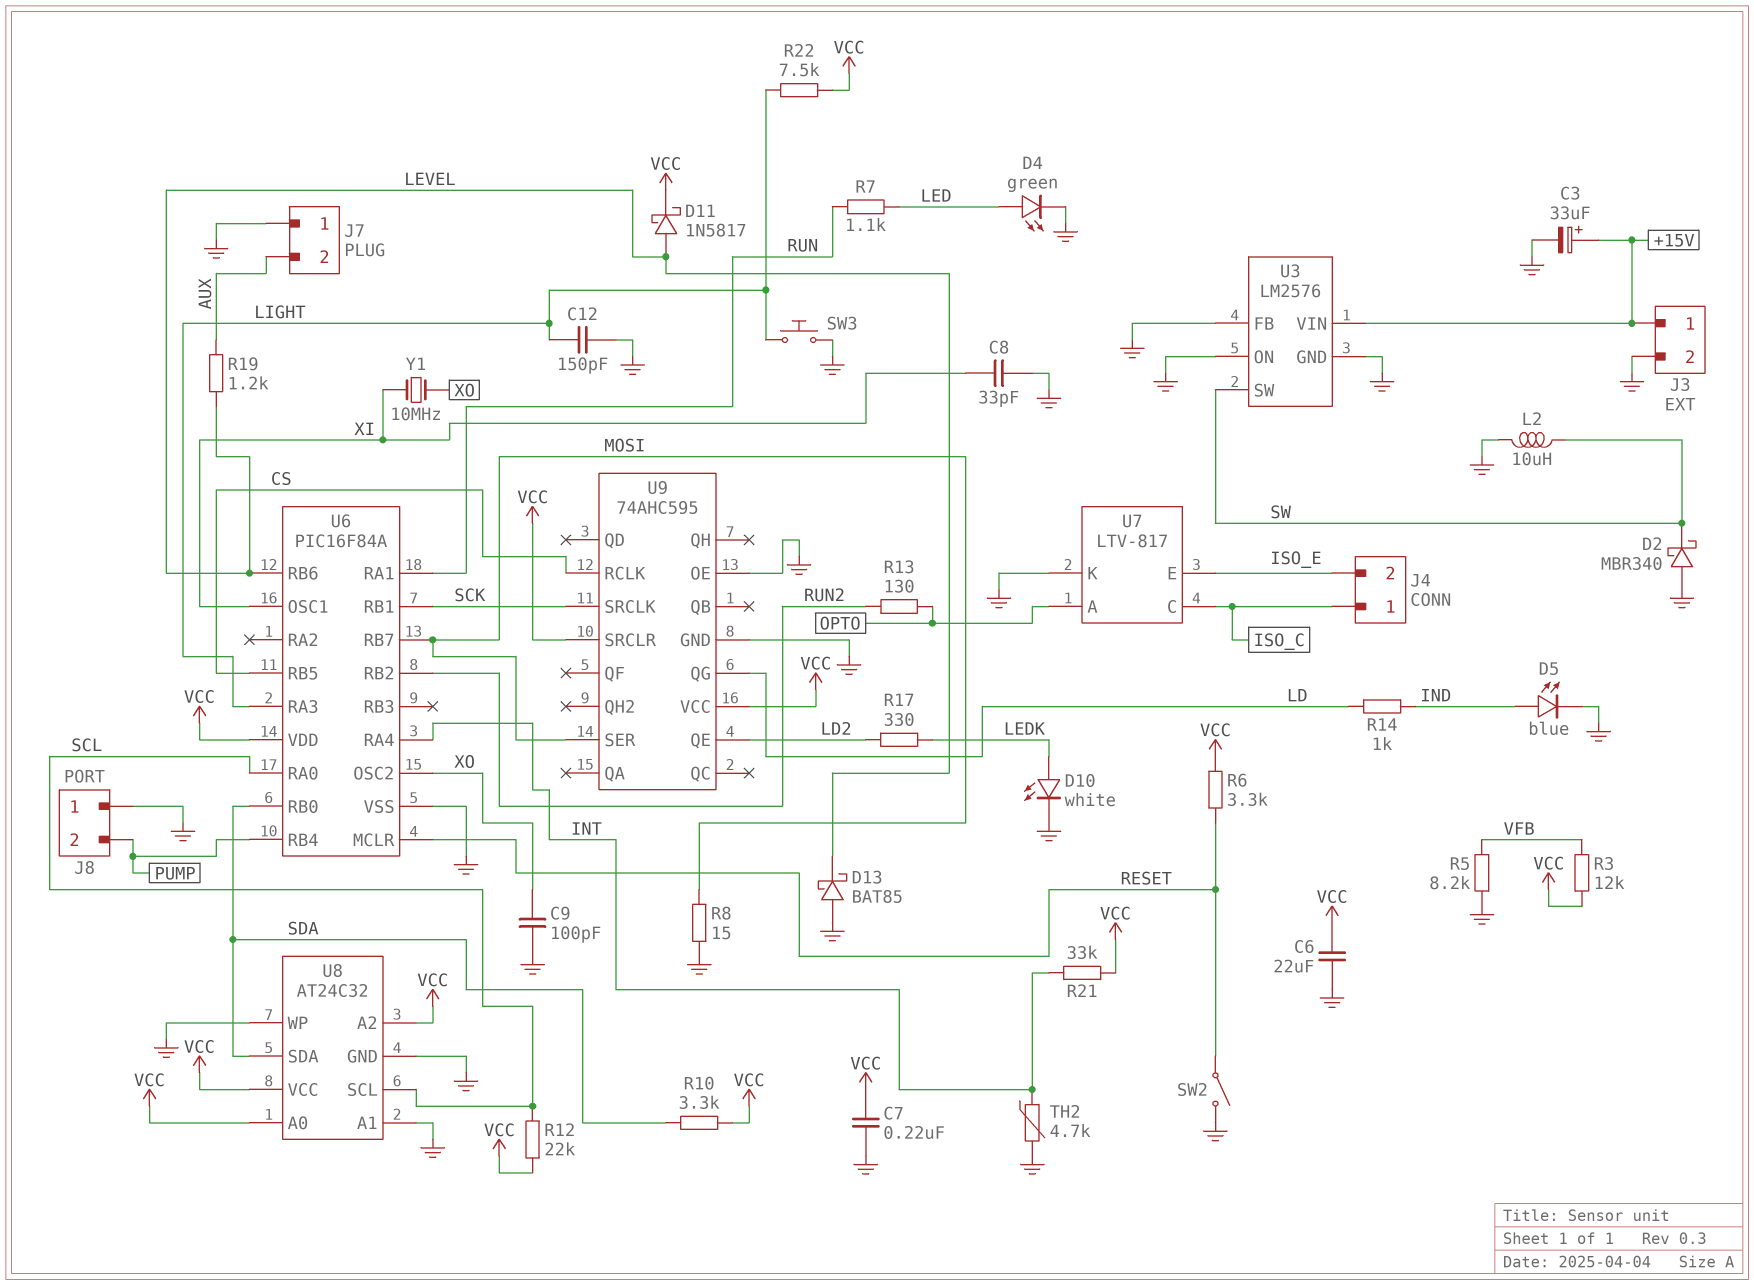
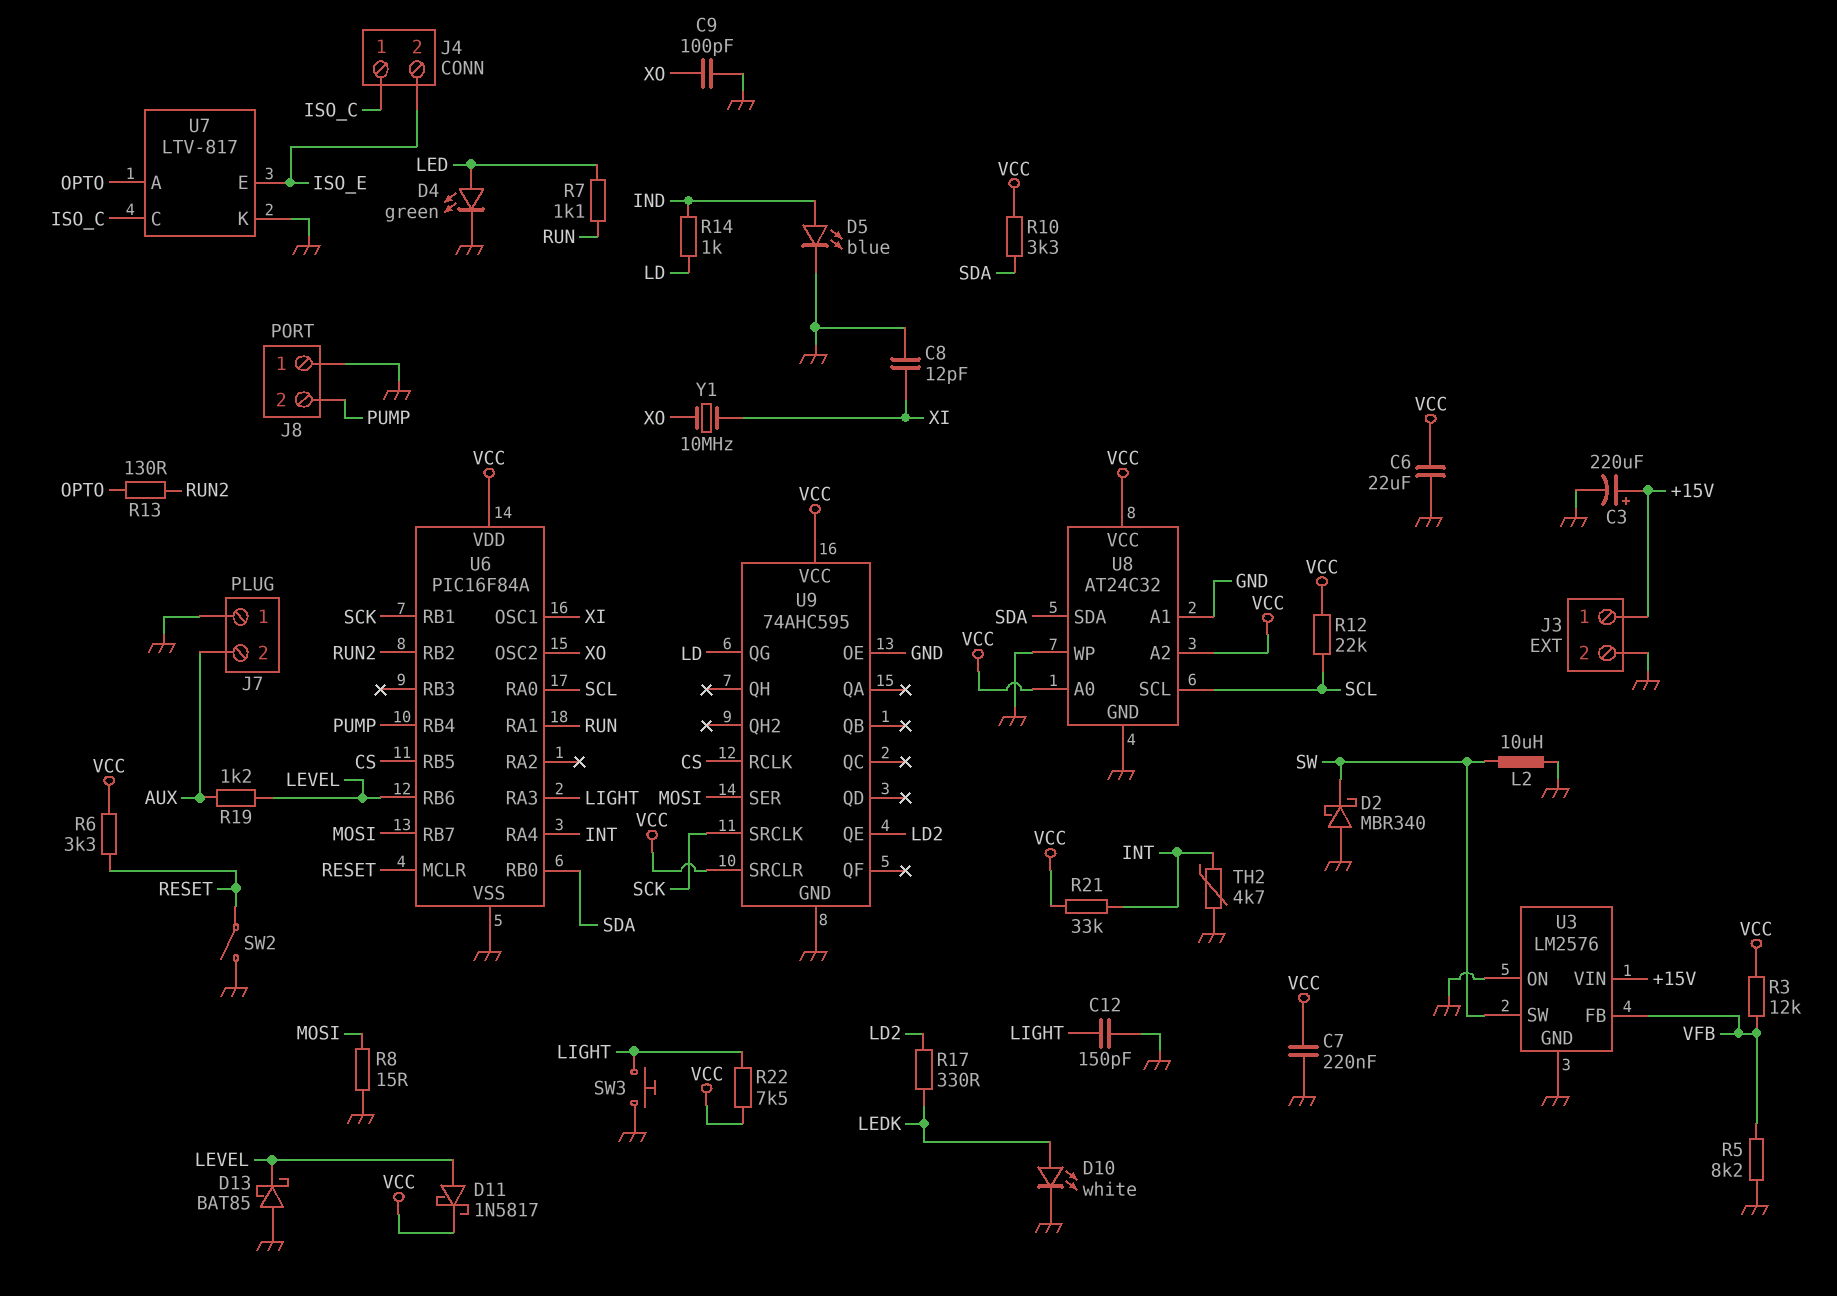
C3: 33uF (plus +15V, minus GND) -> 220uF (plus +15V, minus GND)
C8: 33pF (GND, XI) -> 12pF (GND, XI)
U3 pin FB: GND -> VFB

